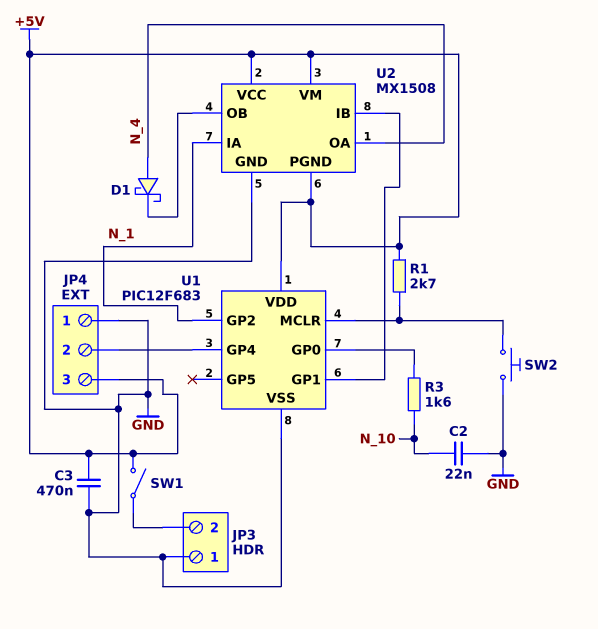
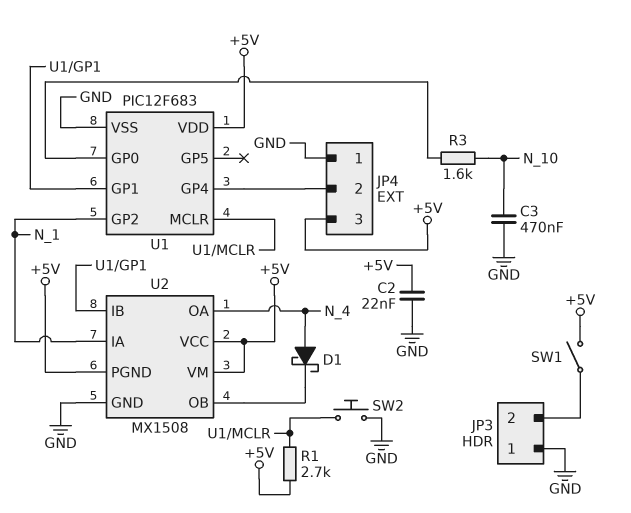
C2: 22nF (GND, N_10) -> 22nF (+5V, GND)
C3: 470nF (+5V, GND) -> 470nF (GND, N_10)

